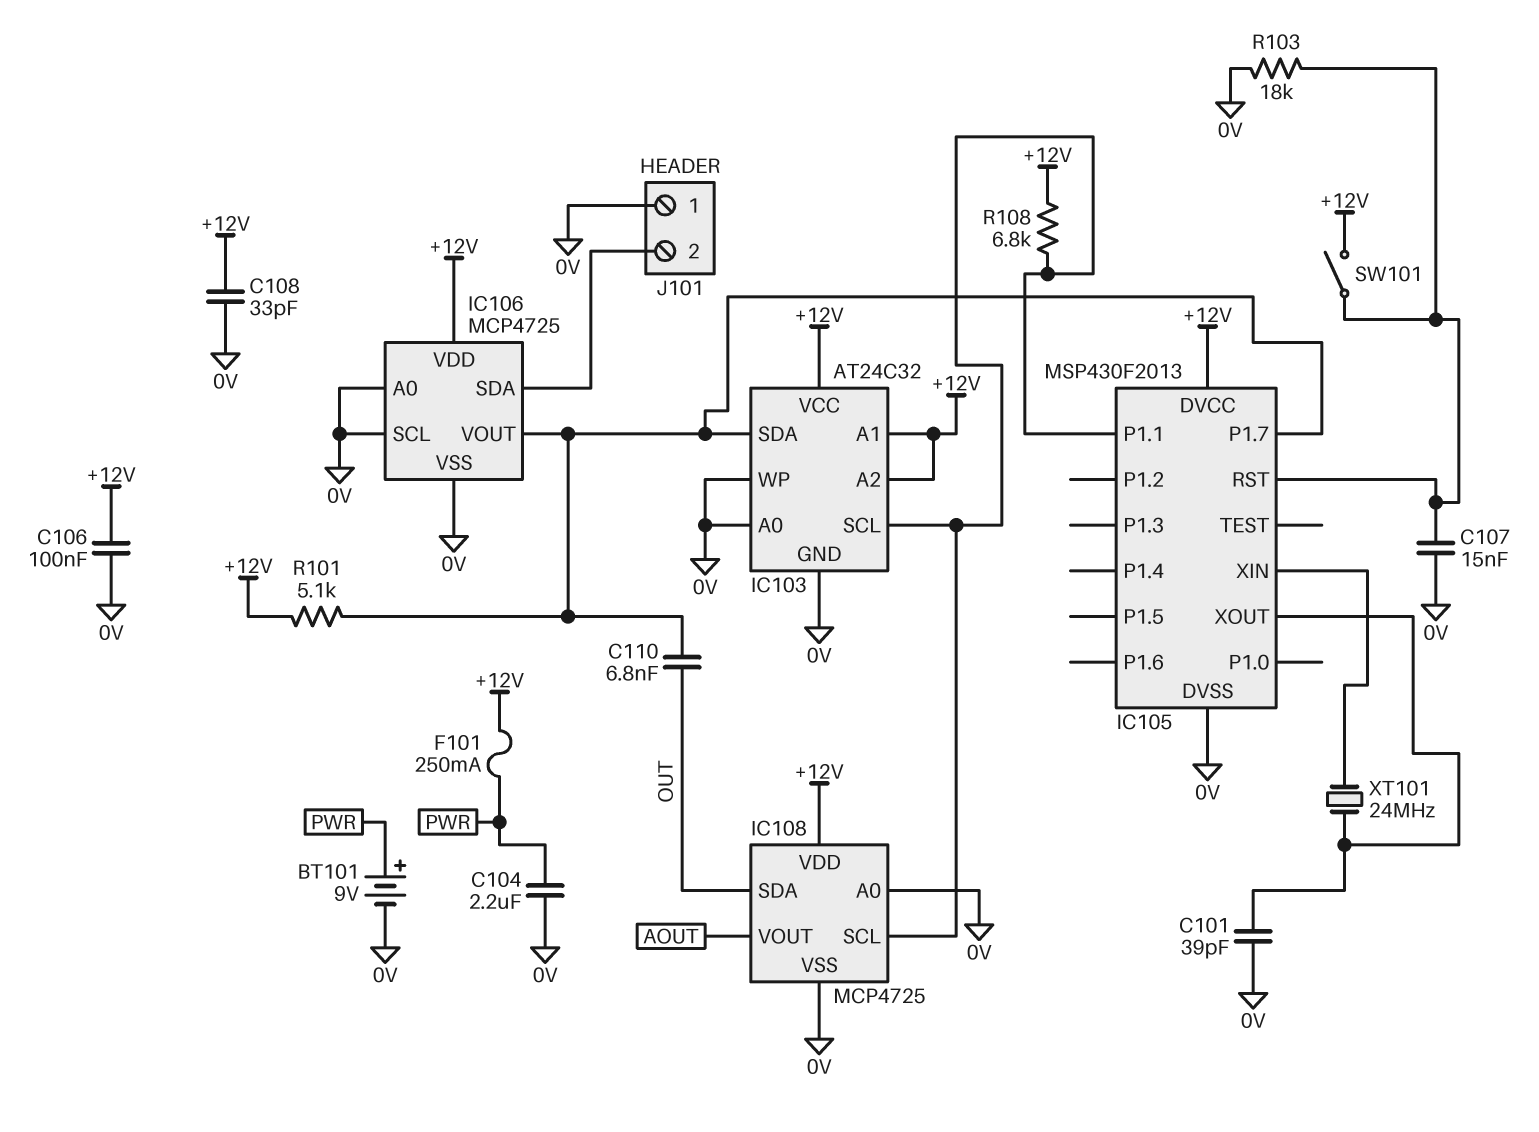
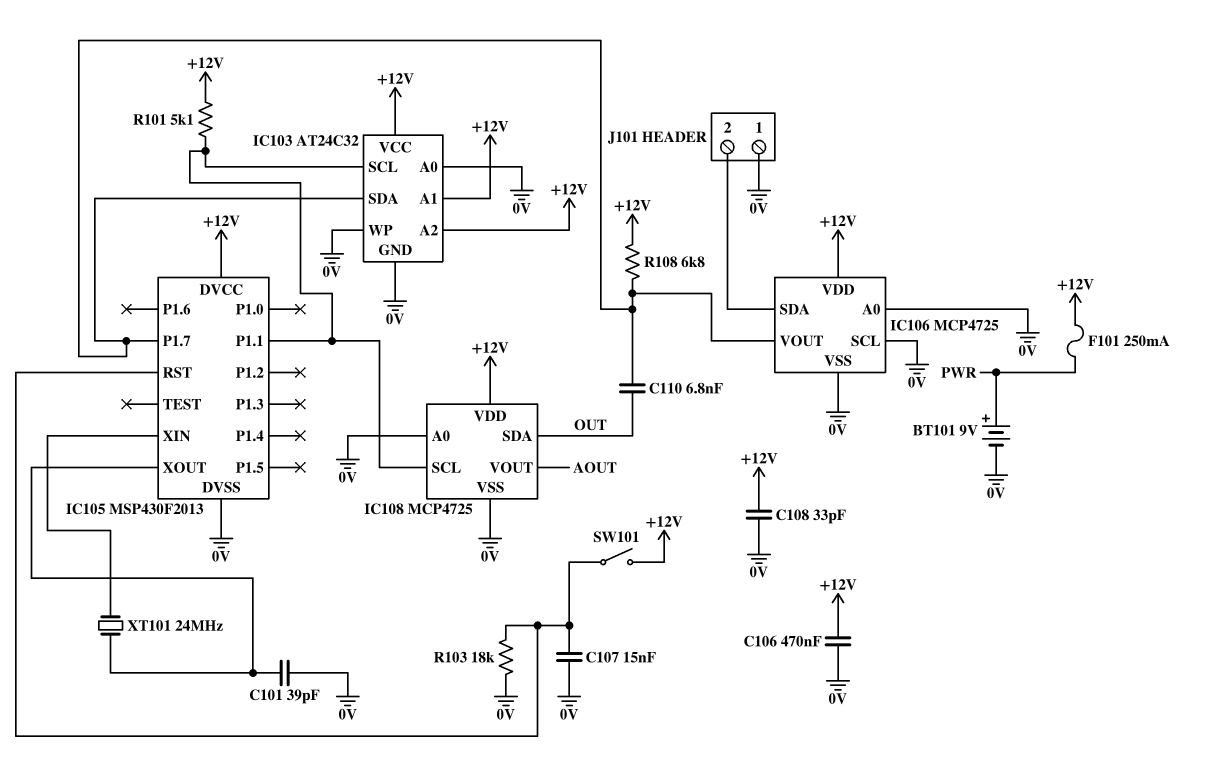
C104: 2.2uF (0V, PWR) -> none
C106: 100nF (+12V, 0V) -> 470nF (+12V, 0V)
R101: 5.1k (+12V, IC103/SDA) -> 5.1k (+12V, IC103/SCL)
R108: 6.8k (+12V, IC103/SCL) -> 6.8k (+12V, IC103/SDA)

